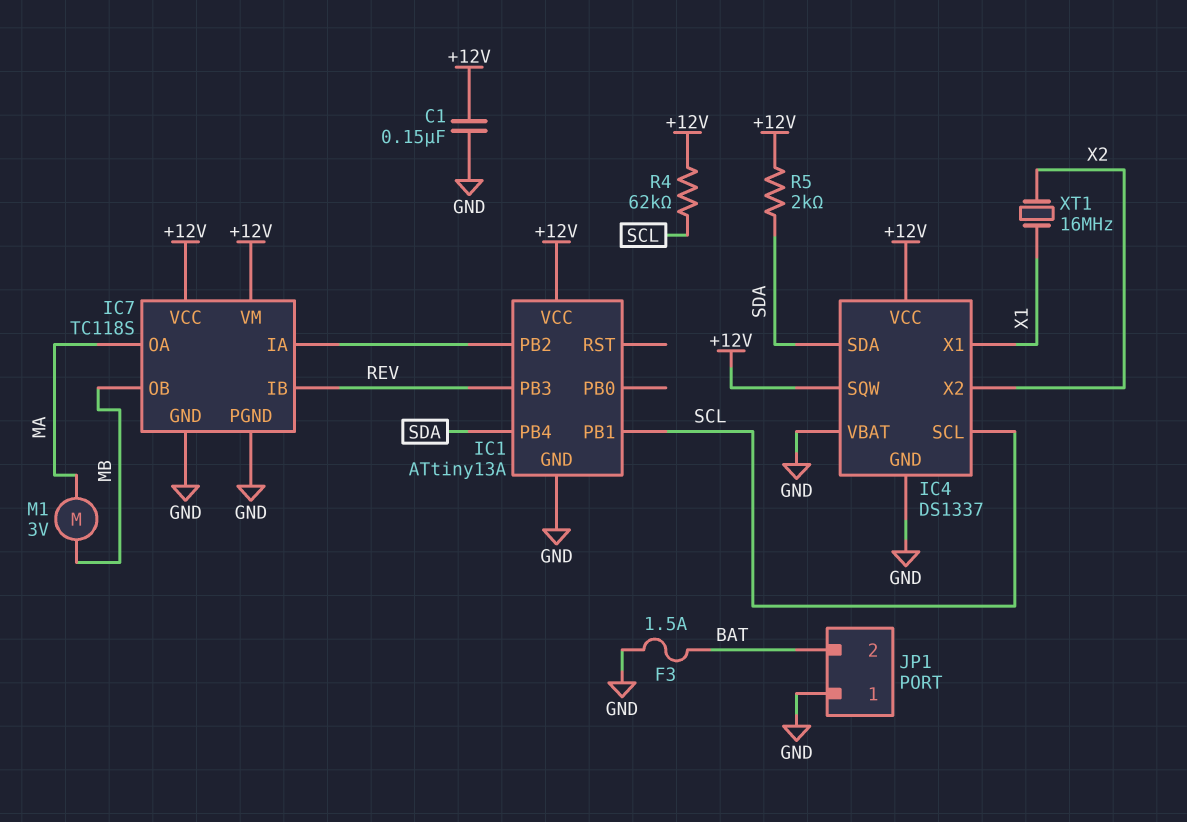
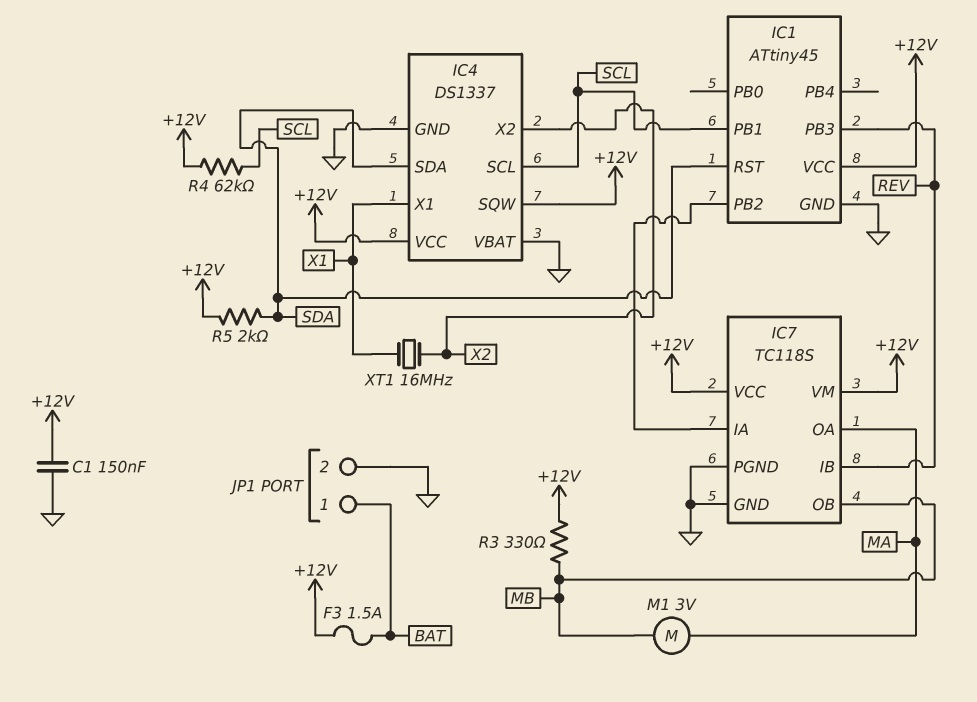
F3: 1.5A (BAT, GND) -> 1.5A (+12V, BAT)
IC1: ATtiny13A -> ATtiny45
IC1 pin PB4: SDA -> none
IC1 pin RST: none -> SDA
JP1 pin 1: GND -> BAT
JP1 pin 2: BAT -> GND
R3: none -> 330 (+12V, MB)

